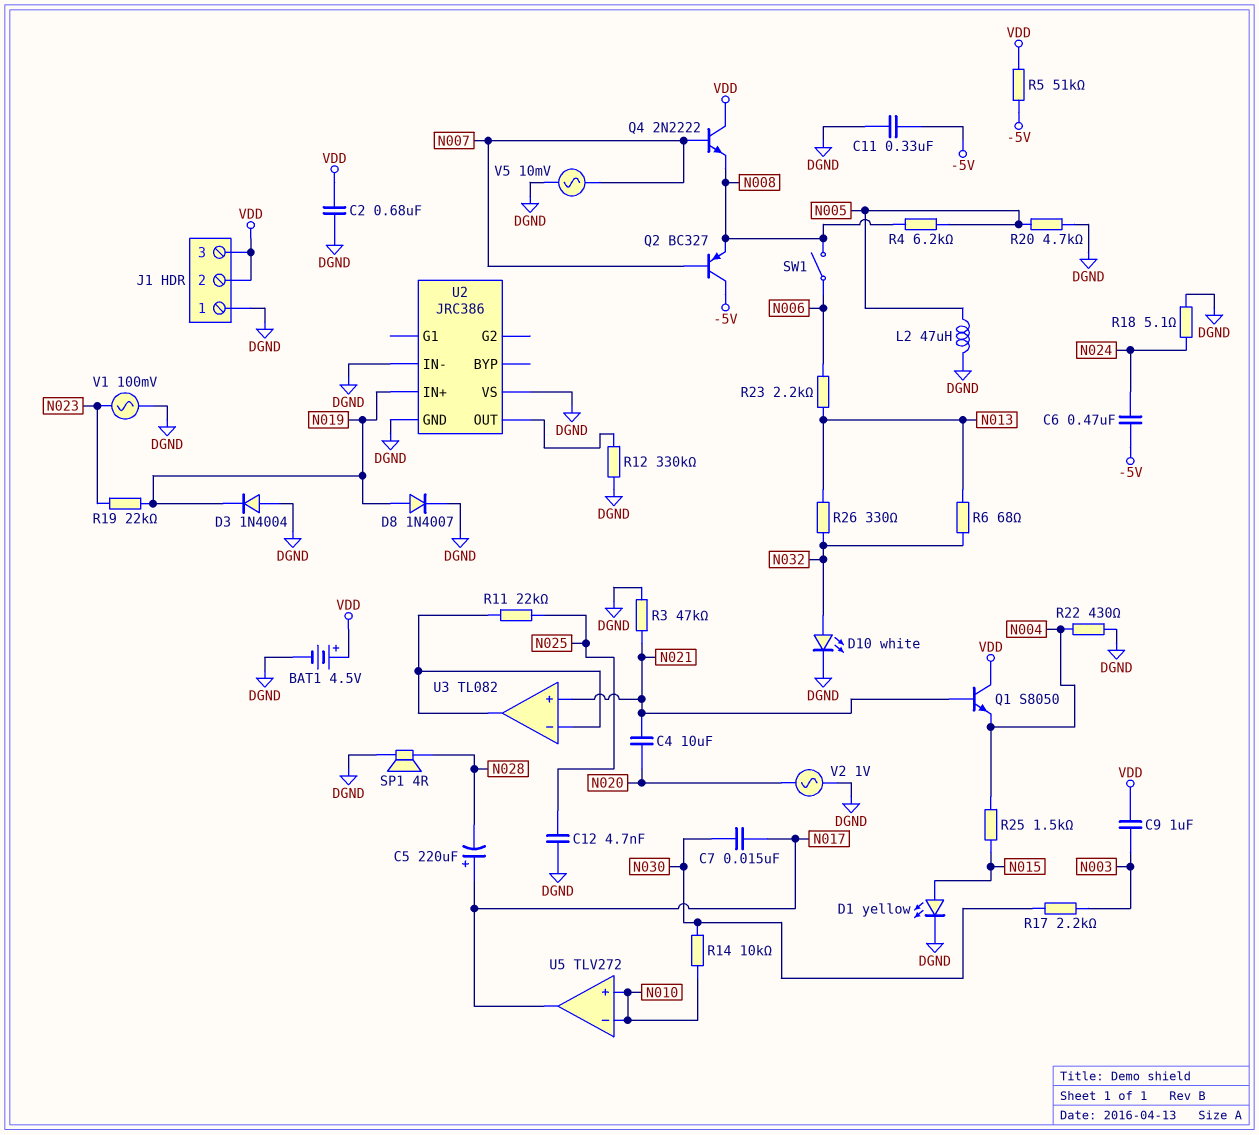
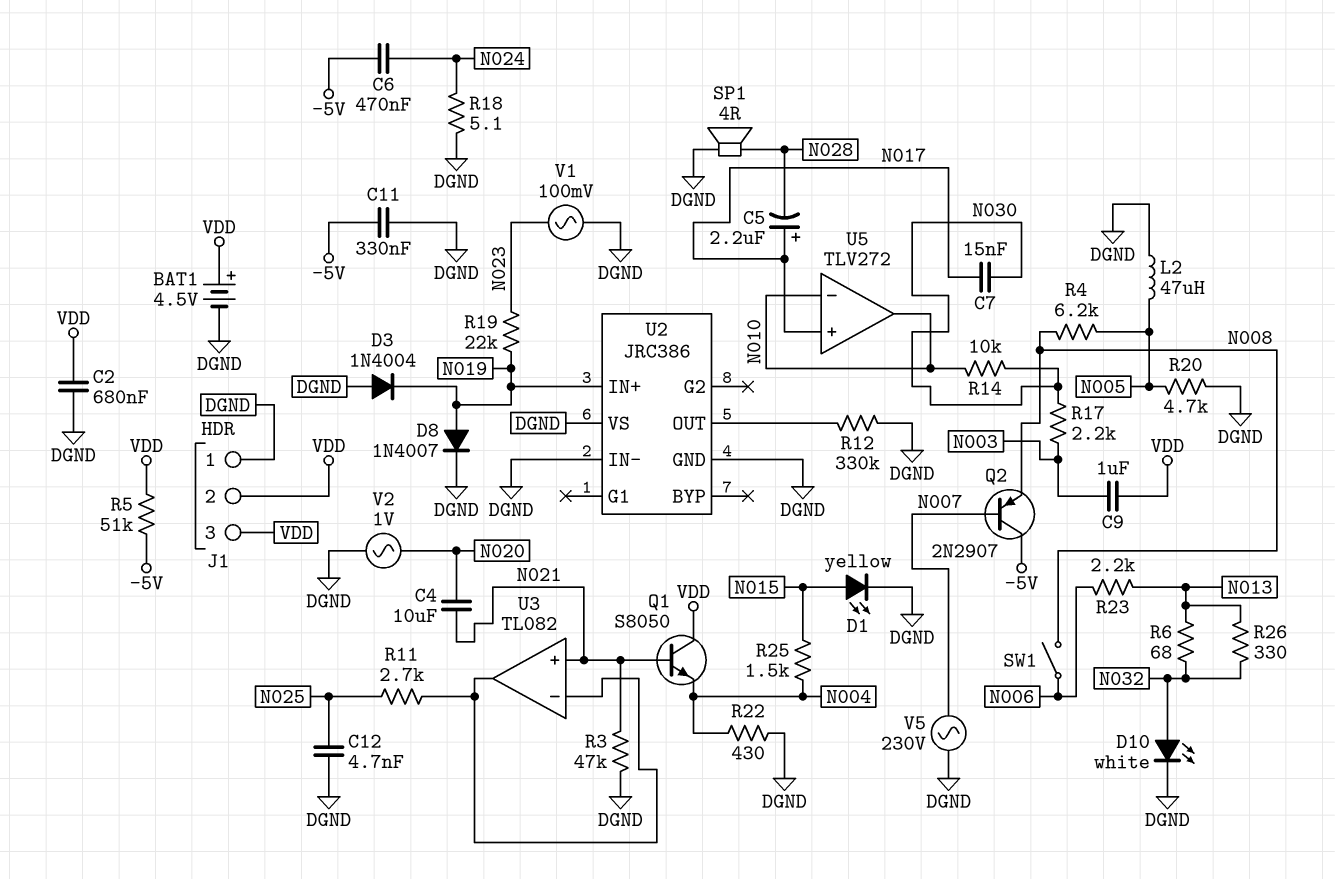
C5: 220uF (plus N017, minus N028) -> 2.2uF (plus N017, minus N028)
Q2: PNP BC327 (B N007, C -5V, E N008) -> PNP 2N2907 (B N007, C -5V, E N008)
Q4: NPN 2N2222 (B N007, C VDD, E N008) -> none
R11: 22k (N025, U3/in-) -> 2.7k (N025, U3/in-)
U5 pin in+: N010 -> N017
U5 pin out: N017 -> N010
V5: AC 10mV (DGND, N007) -> AC 230V (DGND, N007)

